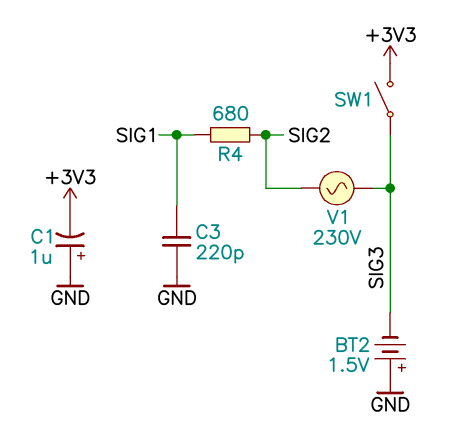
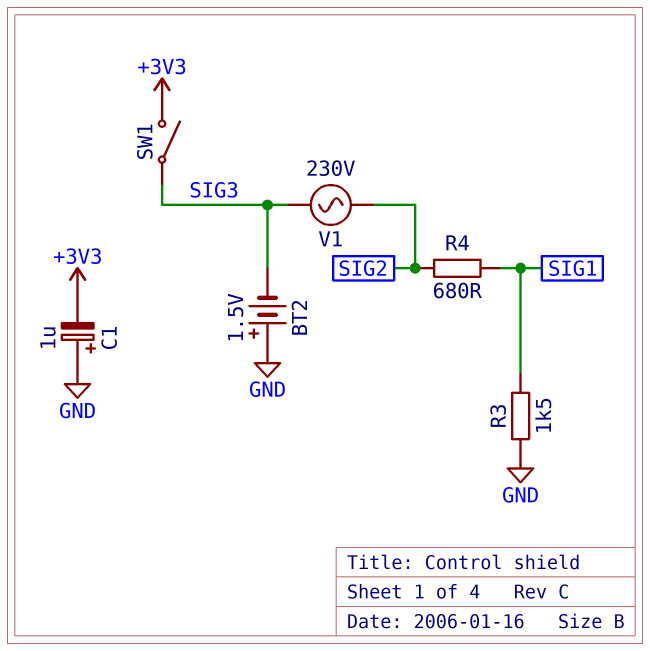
C3: 220pF (GND, SIG1) -> none
R3: none -> 1.5k (GND, SIG1)

